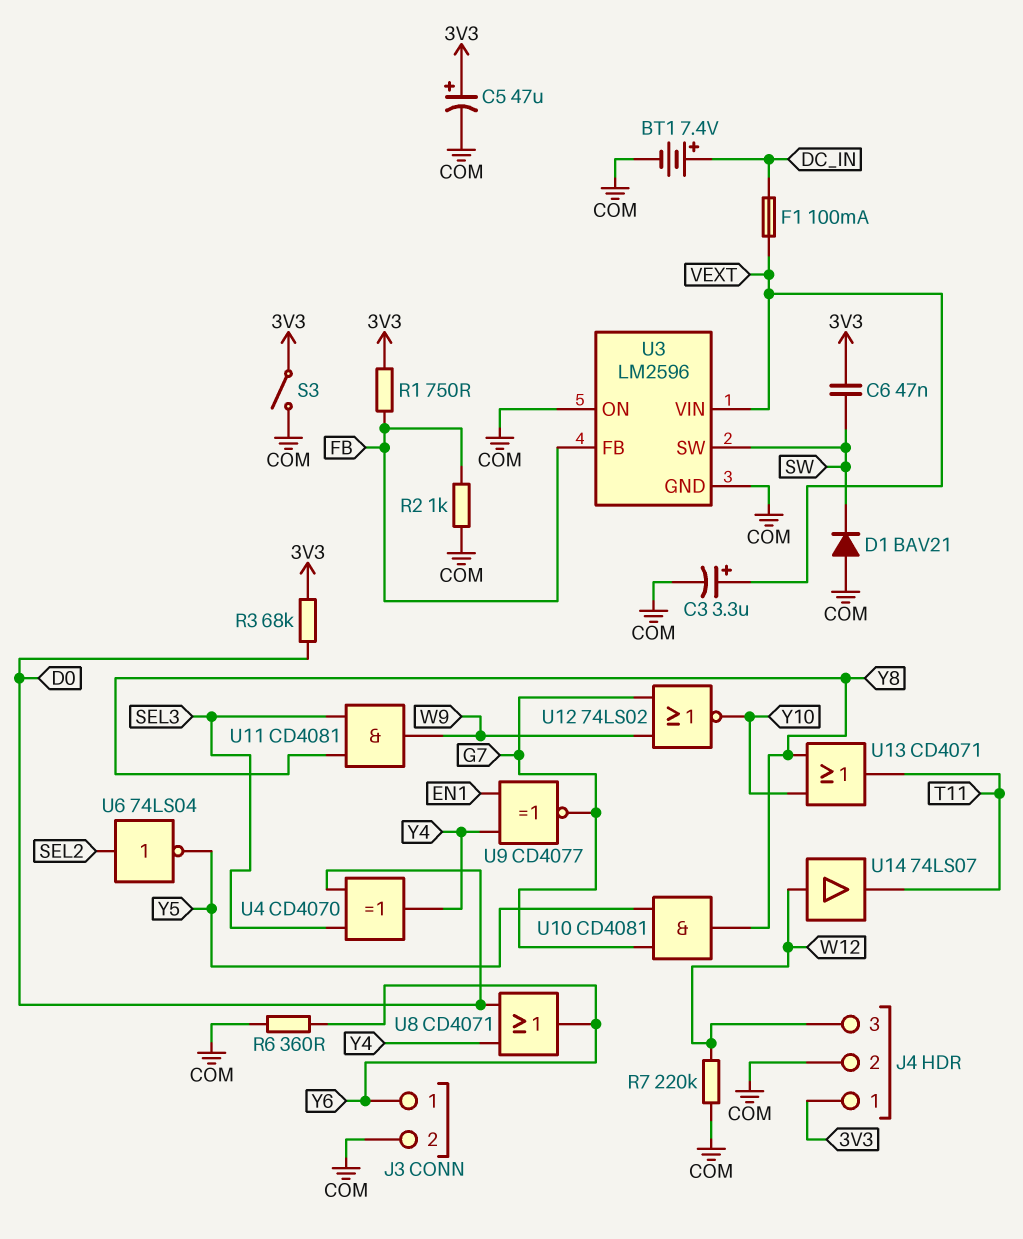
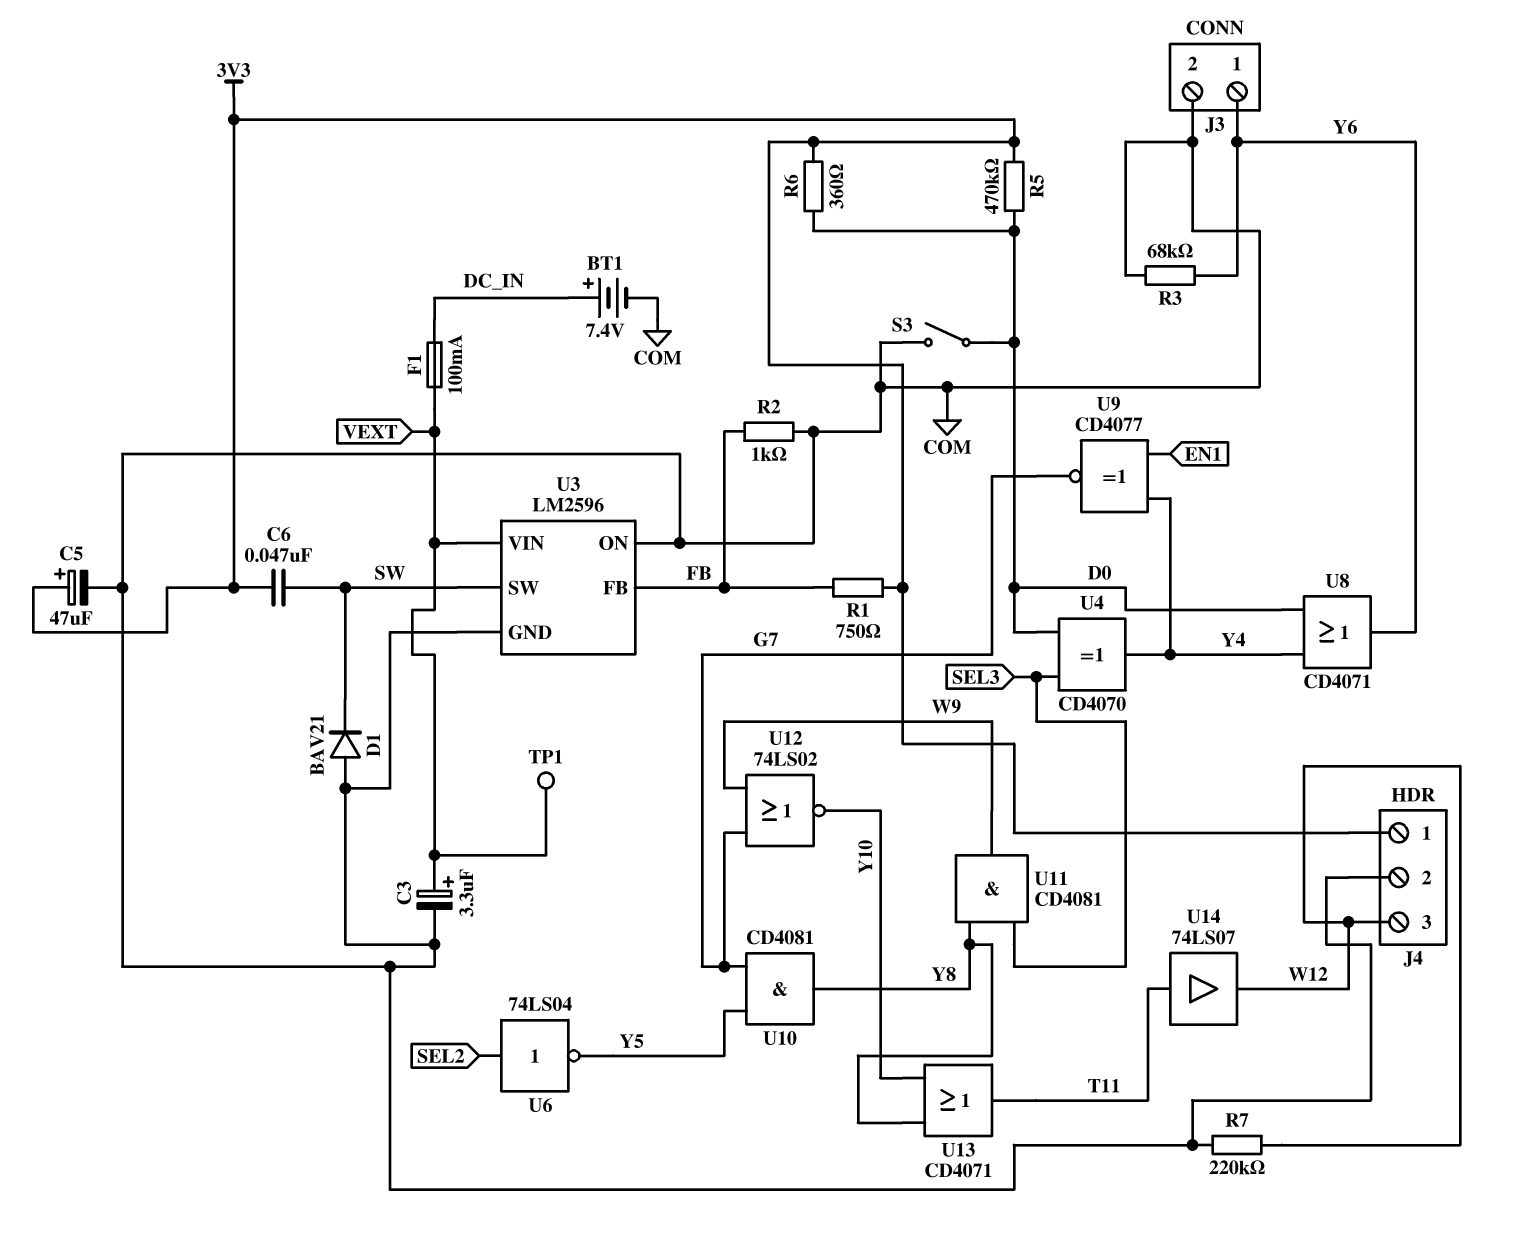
R3: 68k (3V3, D0) -> 68k (COM, Y6)
R5: none -> 470k (3V3, D0)
R6: 360 (COM, Y6) -> 360 (3V3, D0)
S3: switch (3V3, COM) -> switch (COM, D0)
TP1: none -> test point (VEXT)
U14: buffer 74LS07 (in W12, out T11) -> buffer 74LS07 (in T11, out W12)

